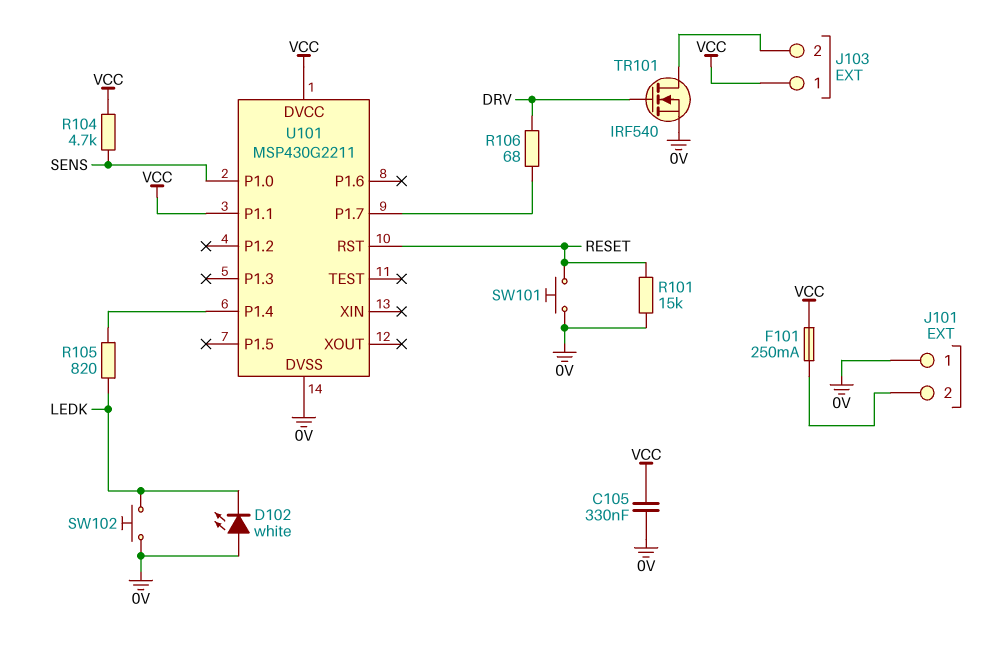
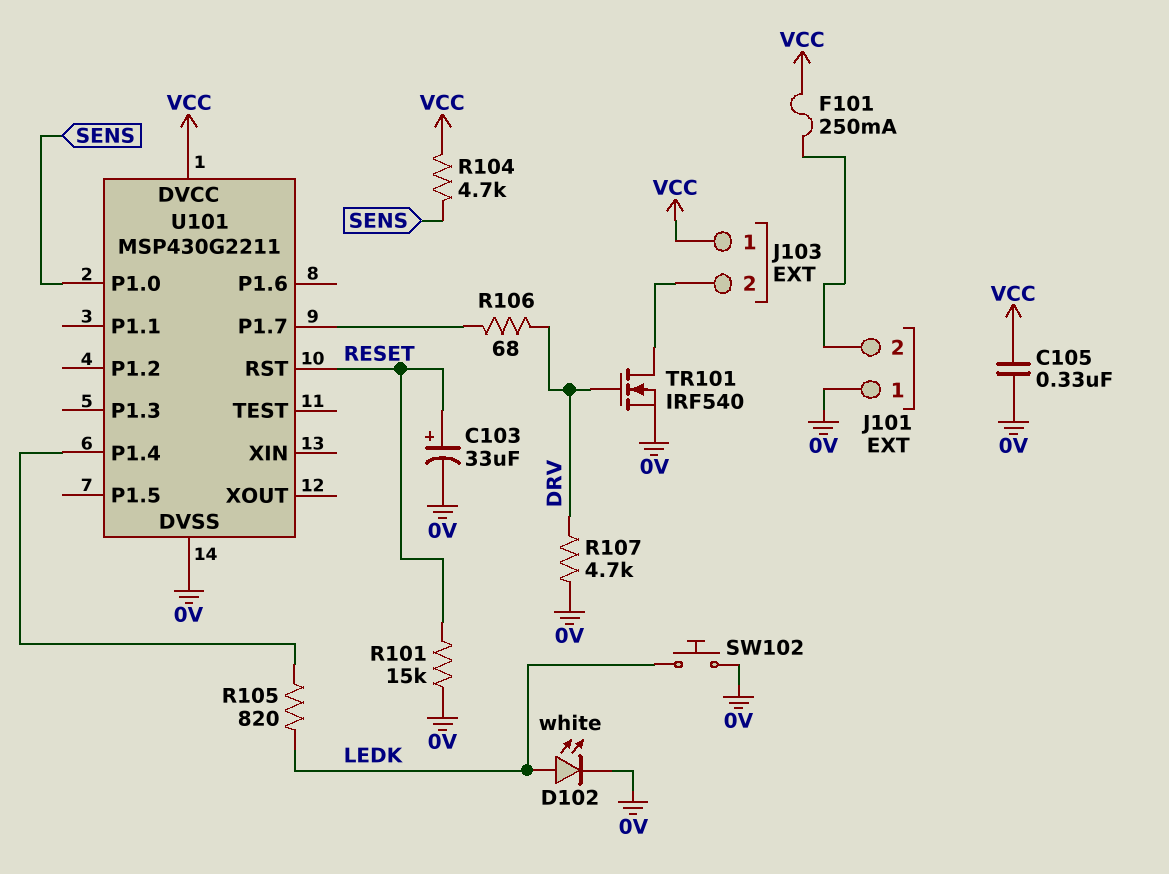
C103: none -> 33uF (plus RESET, minus 0V)
D102: LED white (A 0V, K LEDK) -> LED white (A LEDK, K 0V)
R107: none -> 4.7k (0V, DRV)
SW101: button (0V, RESET) -> none
U101 pin P1.1: VCC -> none

